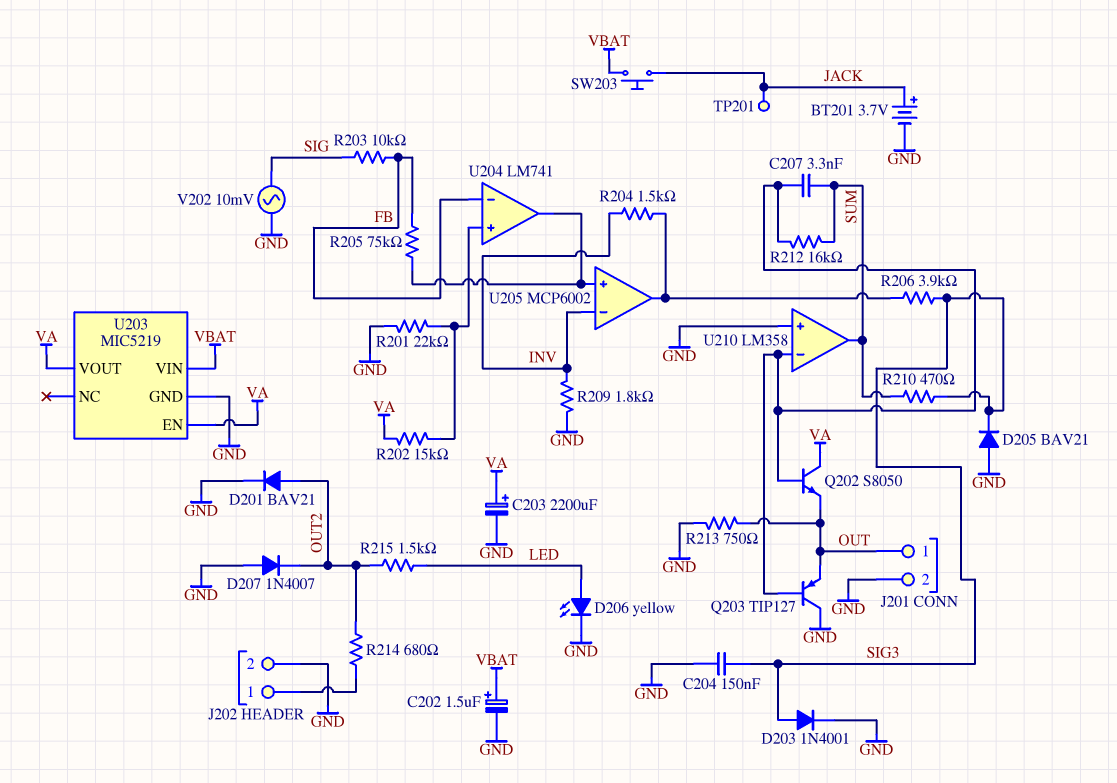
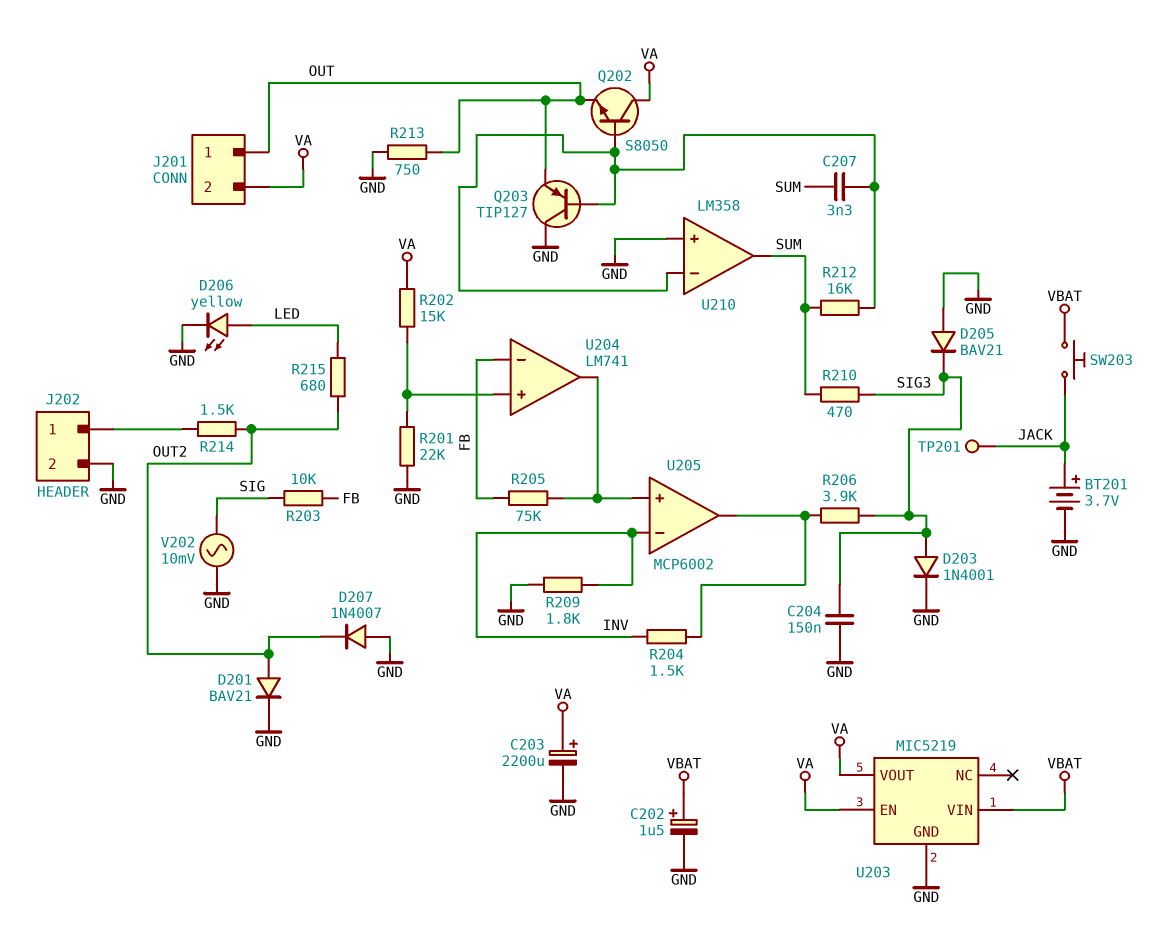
J201 pin 2: GND -> VA
R214: 680 (J202/1, OUT2) -> 1.5k (J202/1, OUT2)
R215: 1.5k (LED, OUT2) -> 680 (LED, OUT2)

